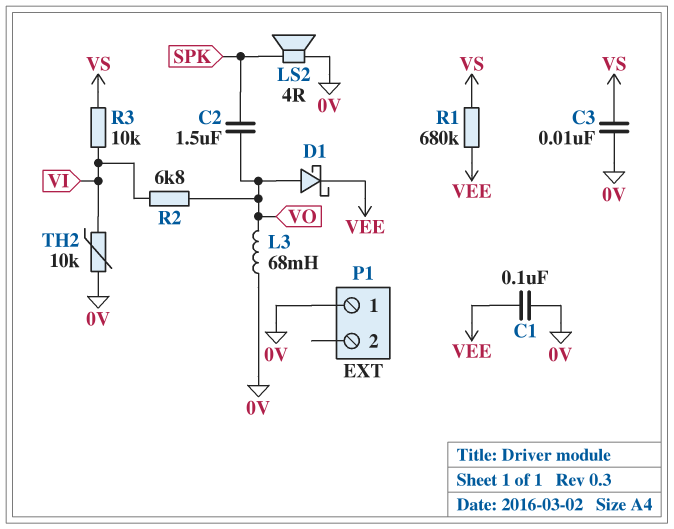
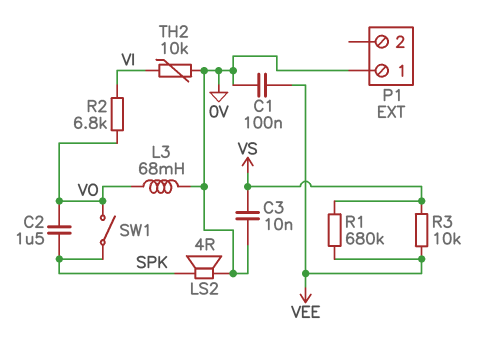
D1: schottky (A VO, K VEE) -> none
R3: 10k (VI, VS) -> 10k (VEE, VS)
SW1: none -> switch (SPK, VO)

